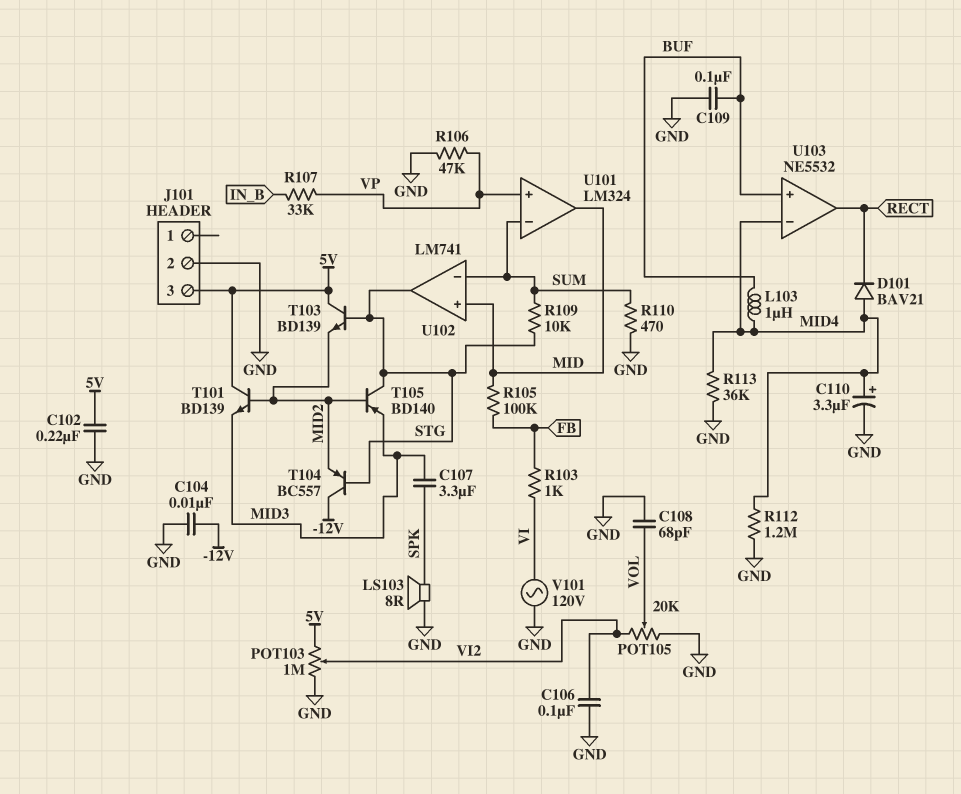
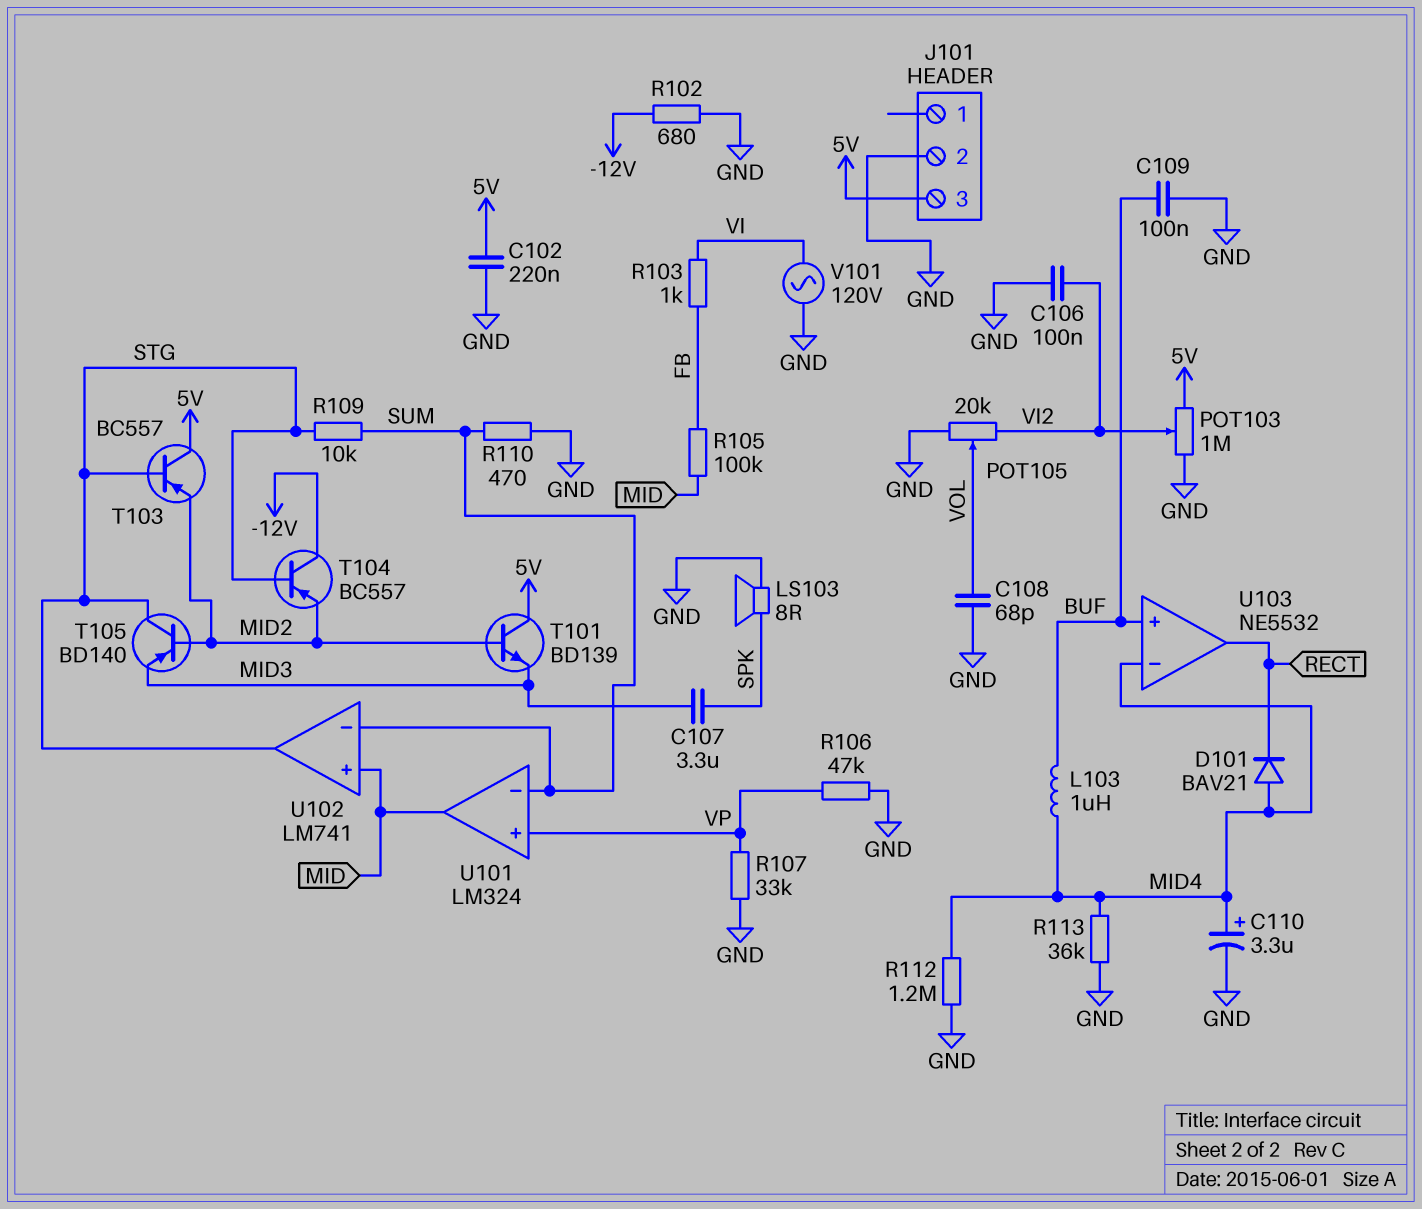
C104: 10nF (-12V, GND) -> none
R102: none -> 680 (-12V, GND)
R107: 33k (IN_B, VP) -> 33k (GND, VP)
T103: NPN BD139 (B STG, C 5V, E MID2) -> PNP BC557 (B STG, C 5V, E MID2)

